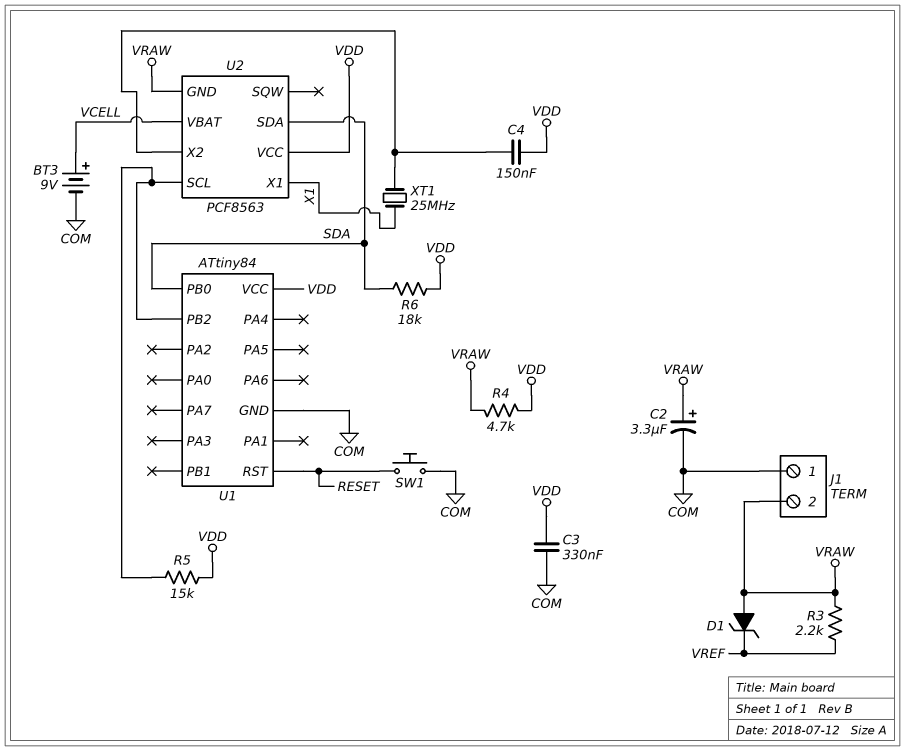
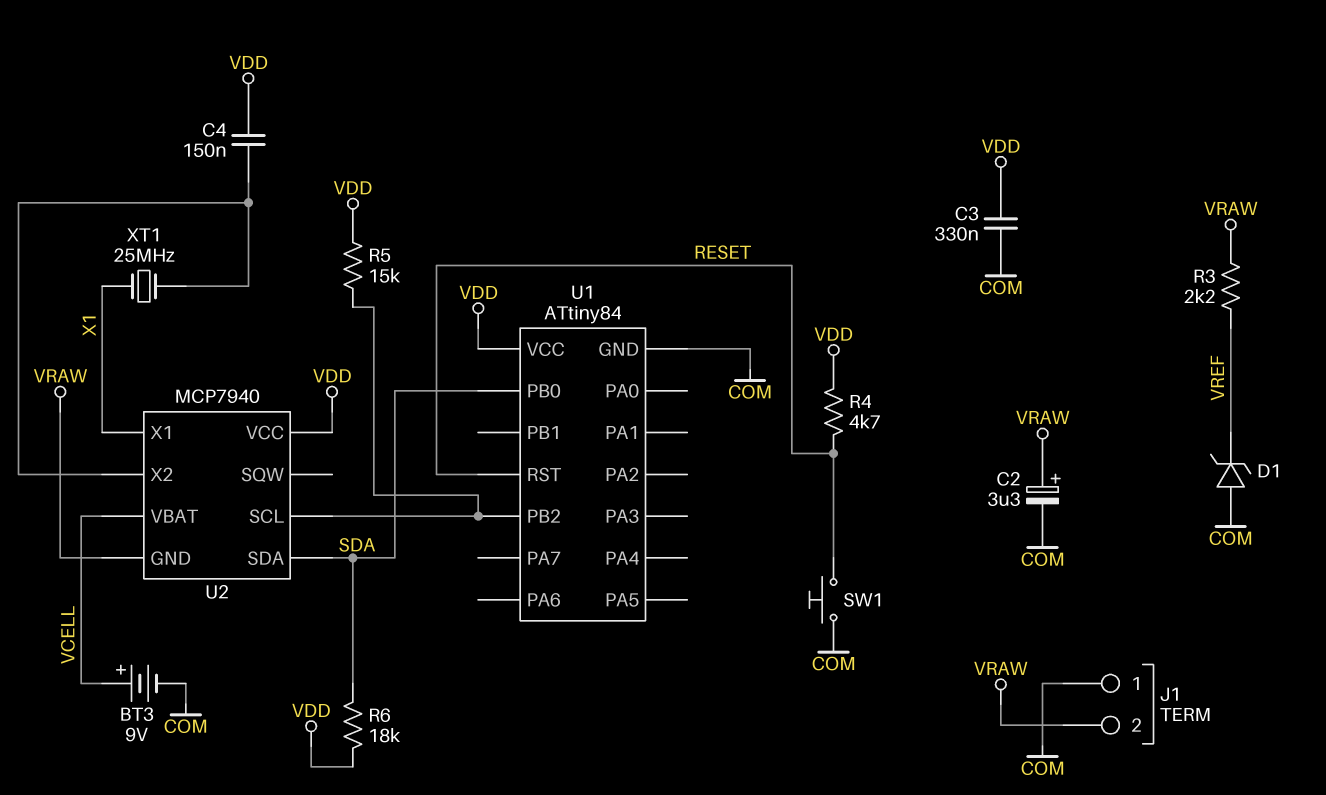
D1: zener (A VRAW, K VREF) -> zener (A COM, K VREF)
R4: 4.7k (VDD, VRAW) -> 4.7k (RESET, VDD)
U2: PCF8563 -> MCP7940

